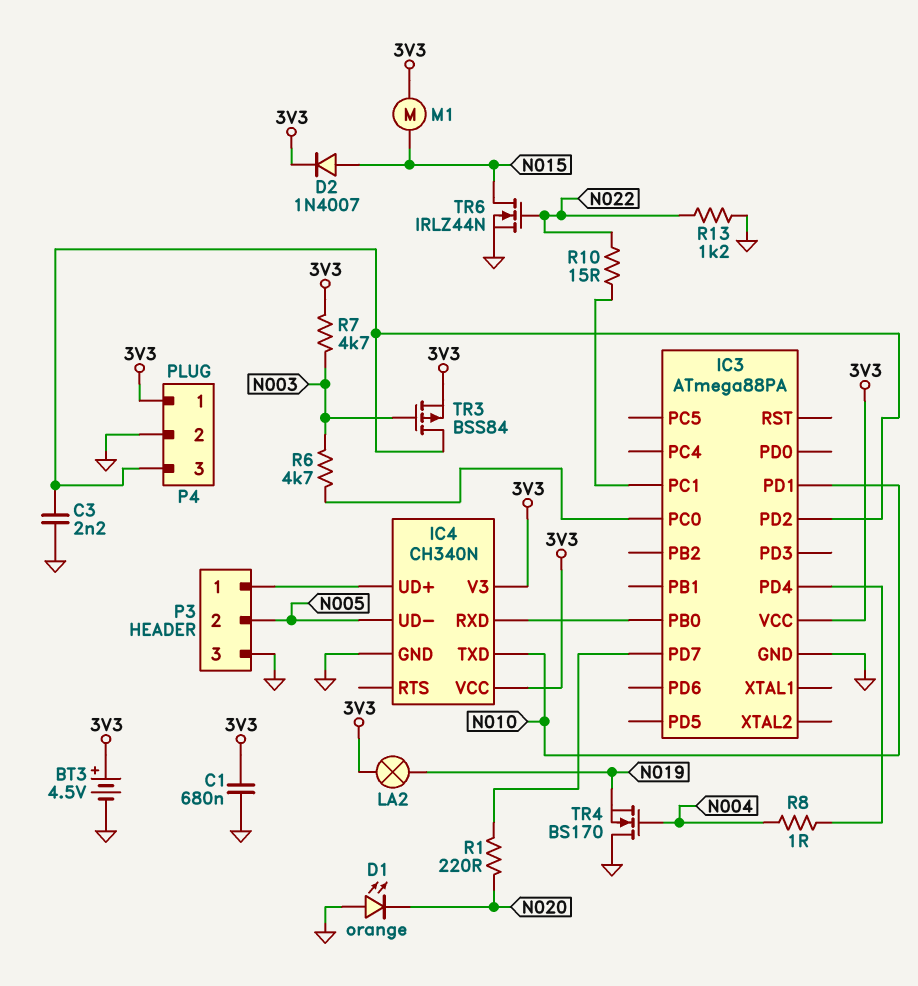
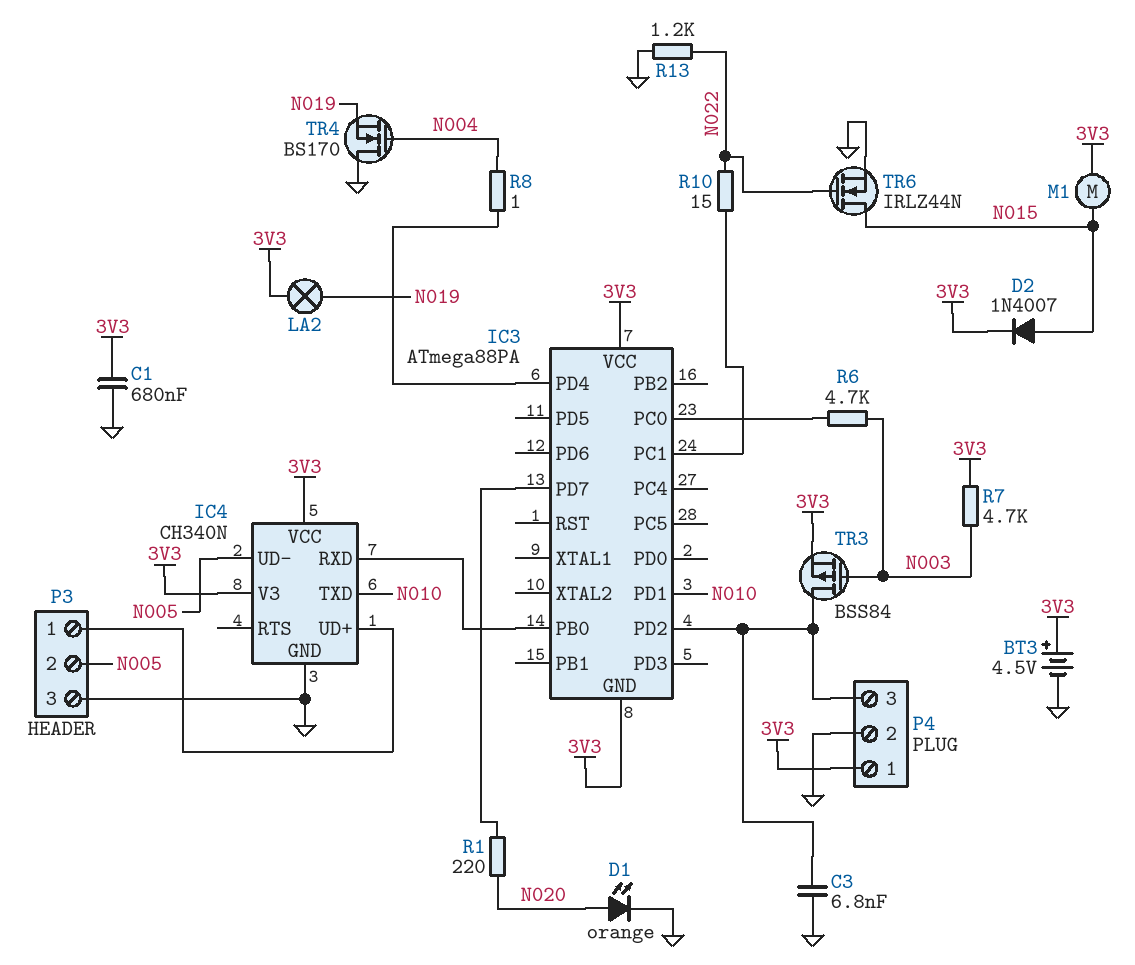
C3: 2.2nF (GND, IC3/PD2) -> 6.8nF (GND, IC3/PD2)
D1: LED orange (A GND, K N020) -> LED orange (A N020, K GND)
IC3 pin GND: GND -> 3V3

